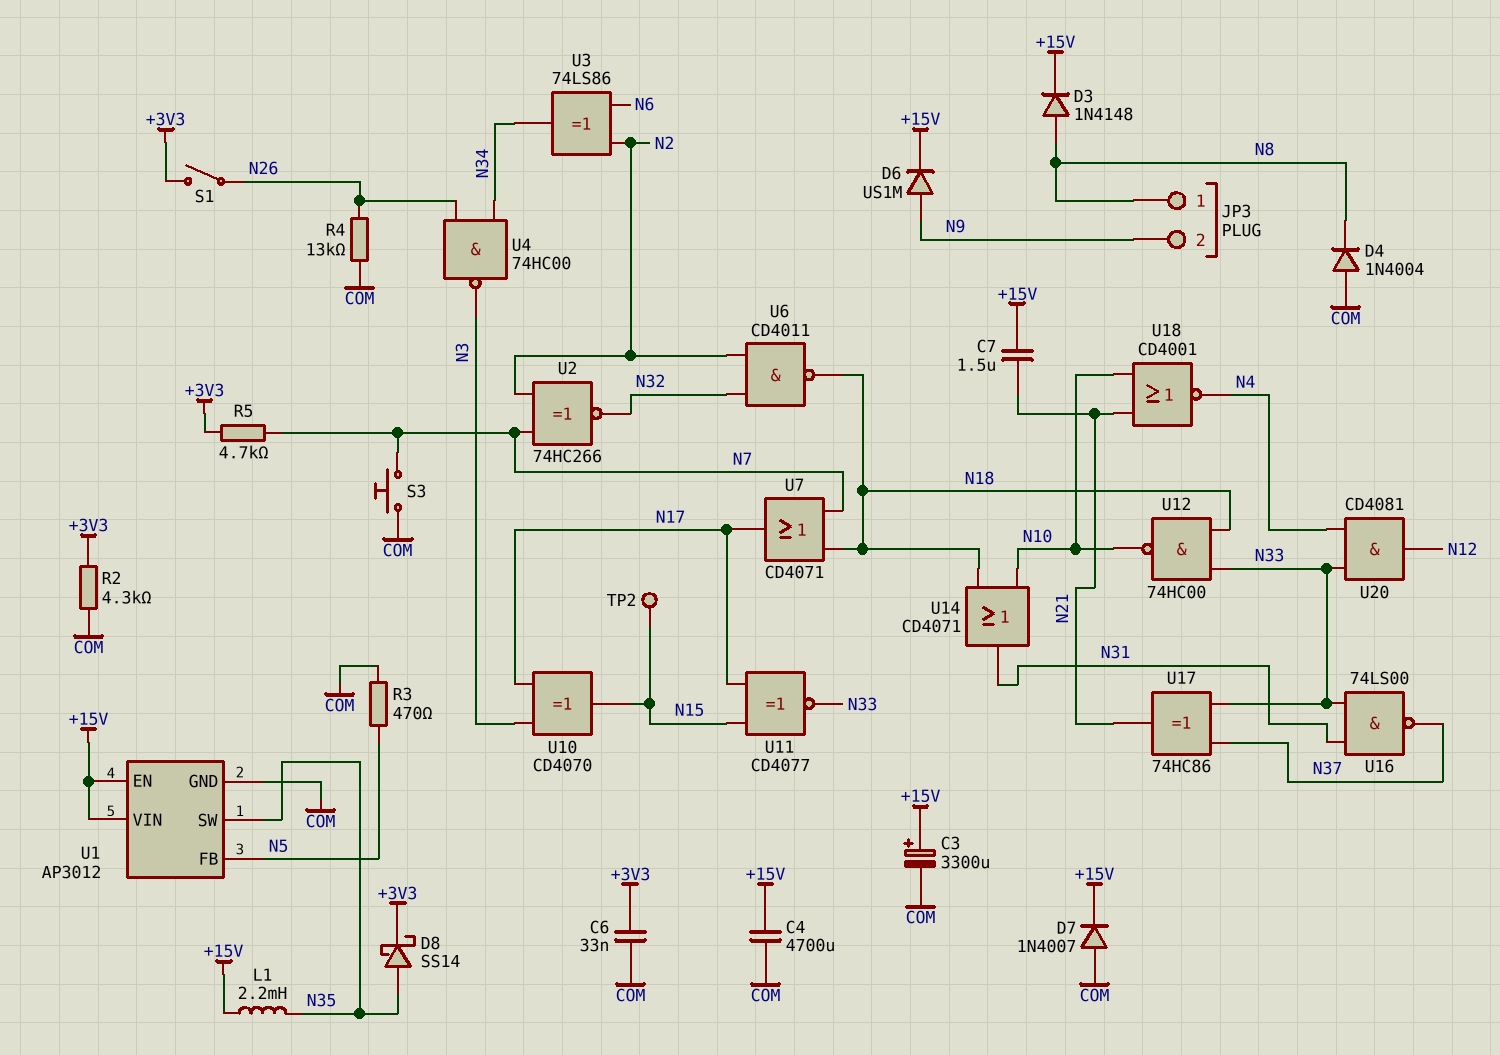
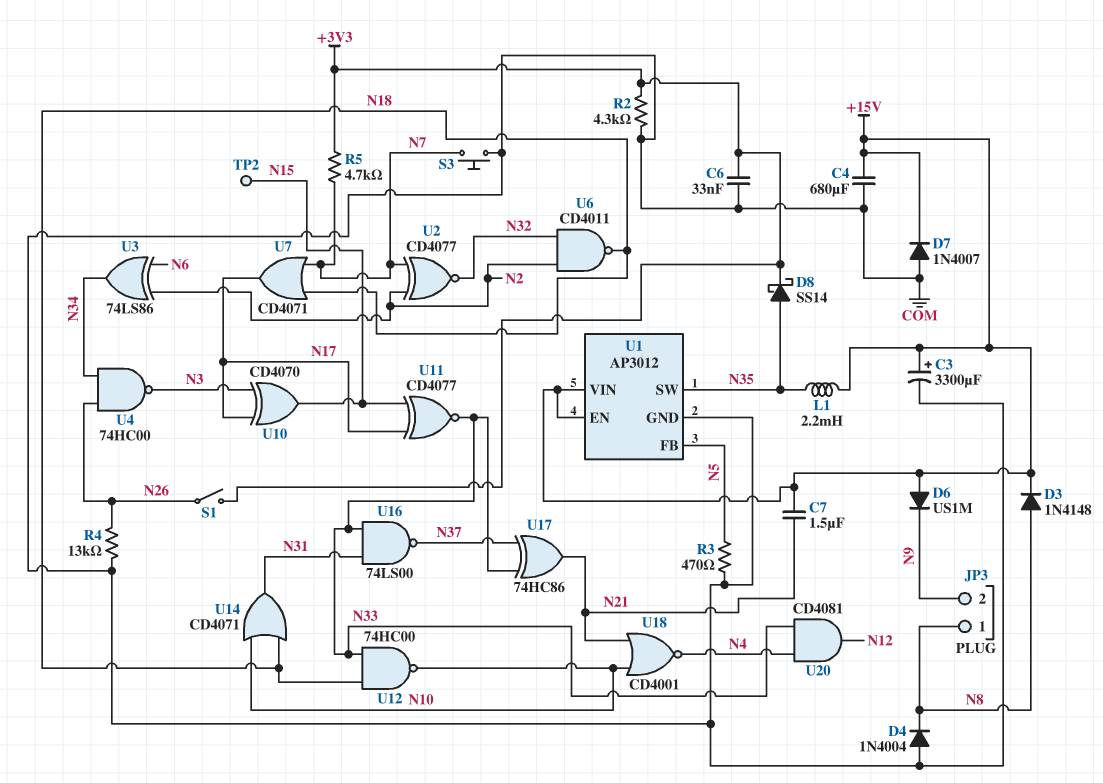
C4: 4700uF (+15V, COM) -> 680uF (+15V, COM)
D6: diode US1M (A N9, K +15V) -> diode US1M (A +15V, K N9)
U2: XNOR 74HC266 (in N2, in N7, out N32) -> XNOR CD4077 (in N2, in N7, out N32)

